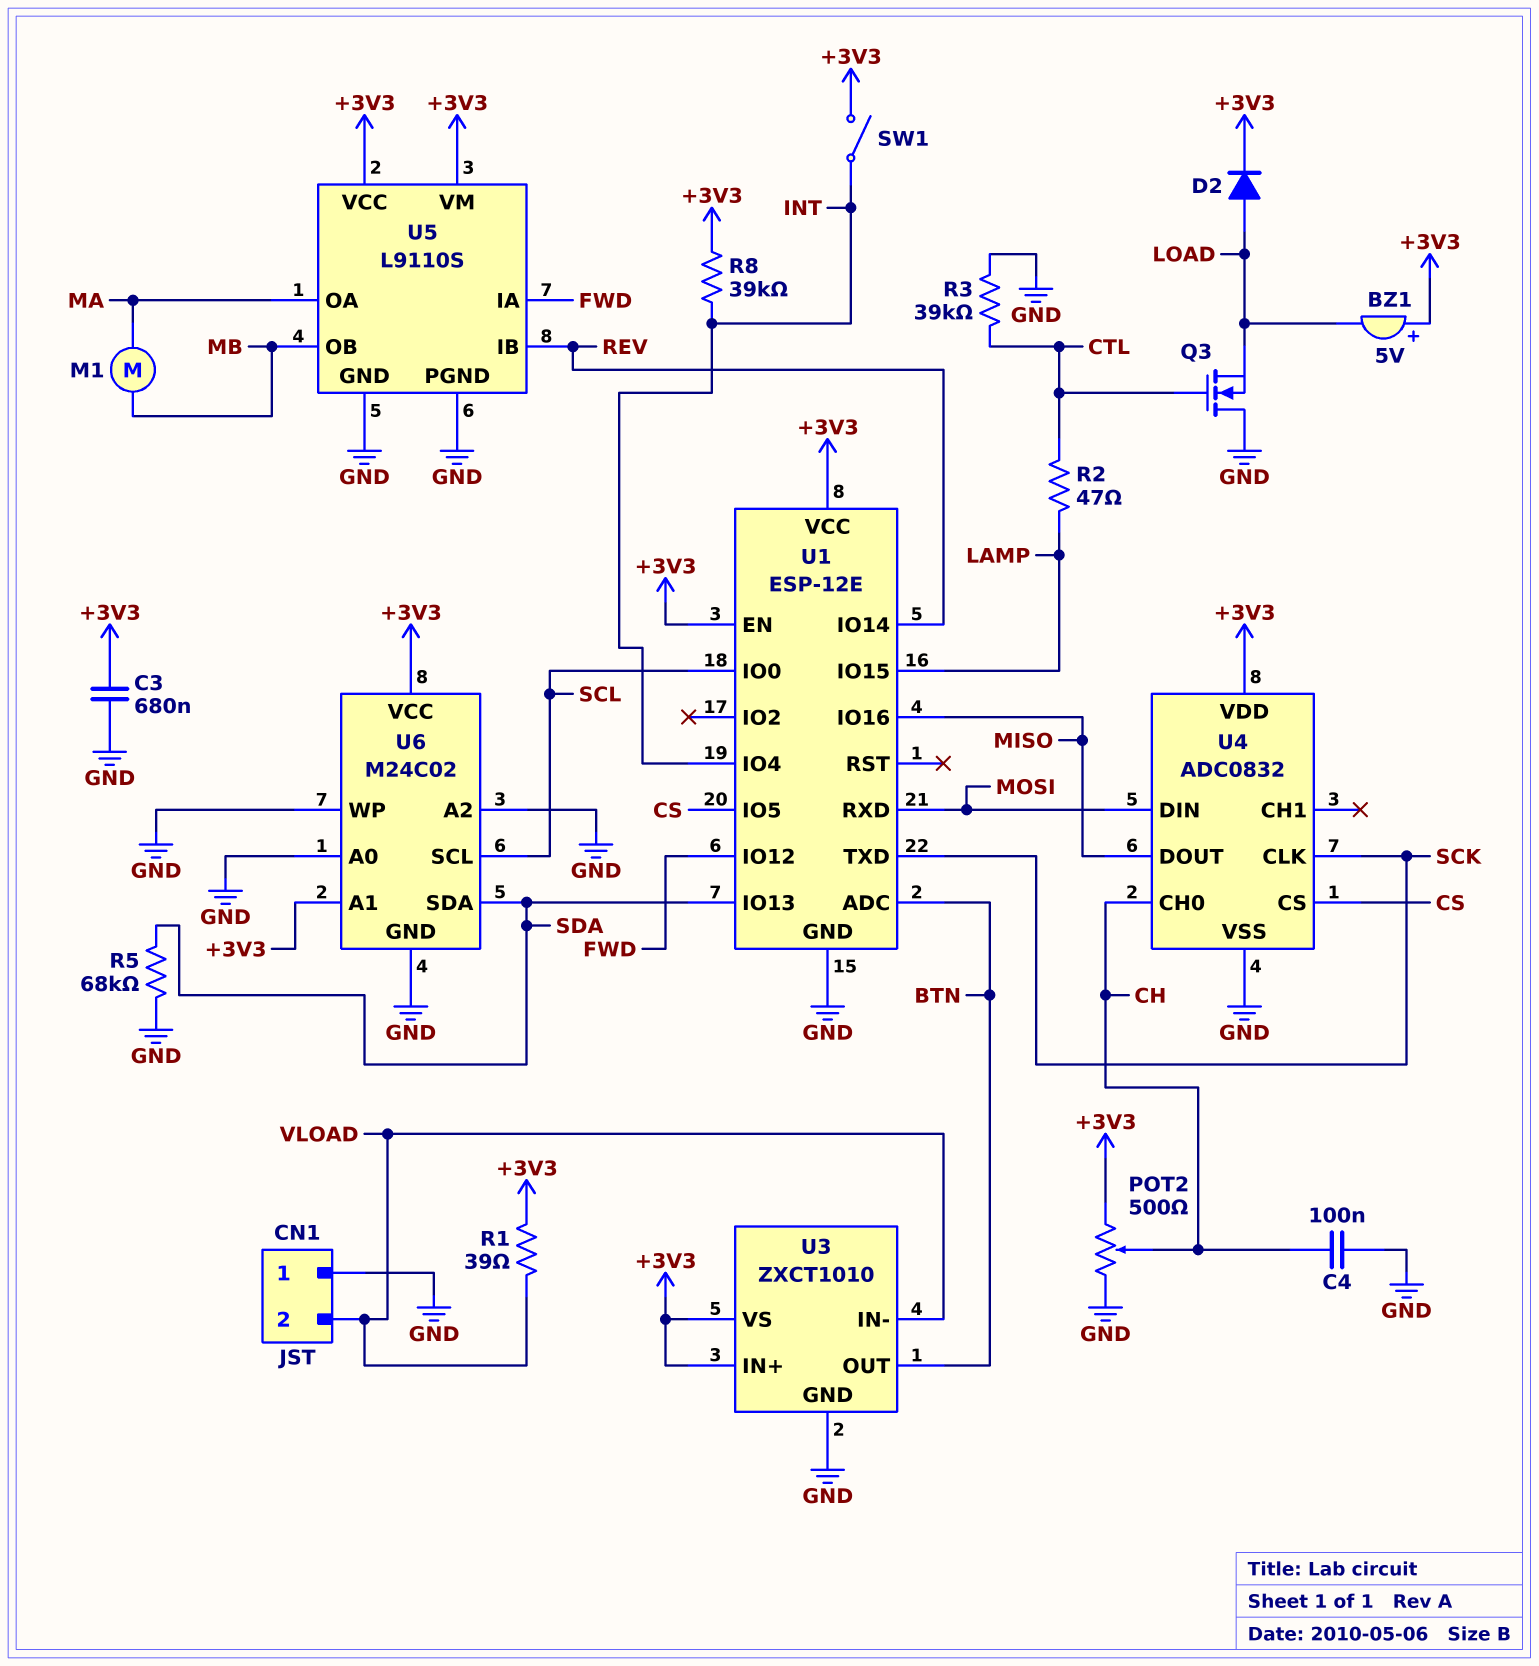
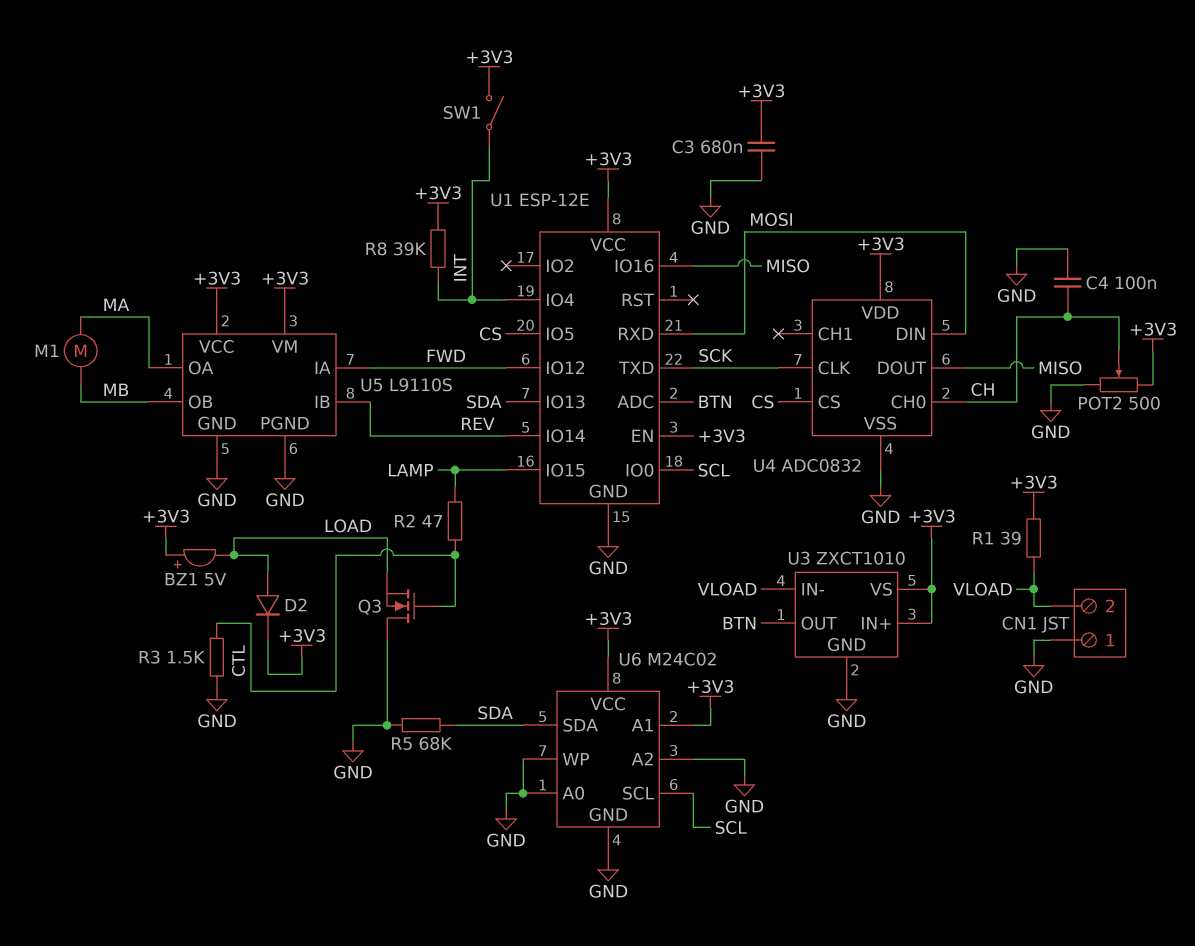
R3: 39k (CTL, GND) -> 1.5k (CTL, GND)

